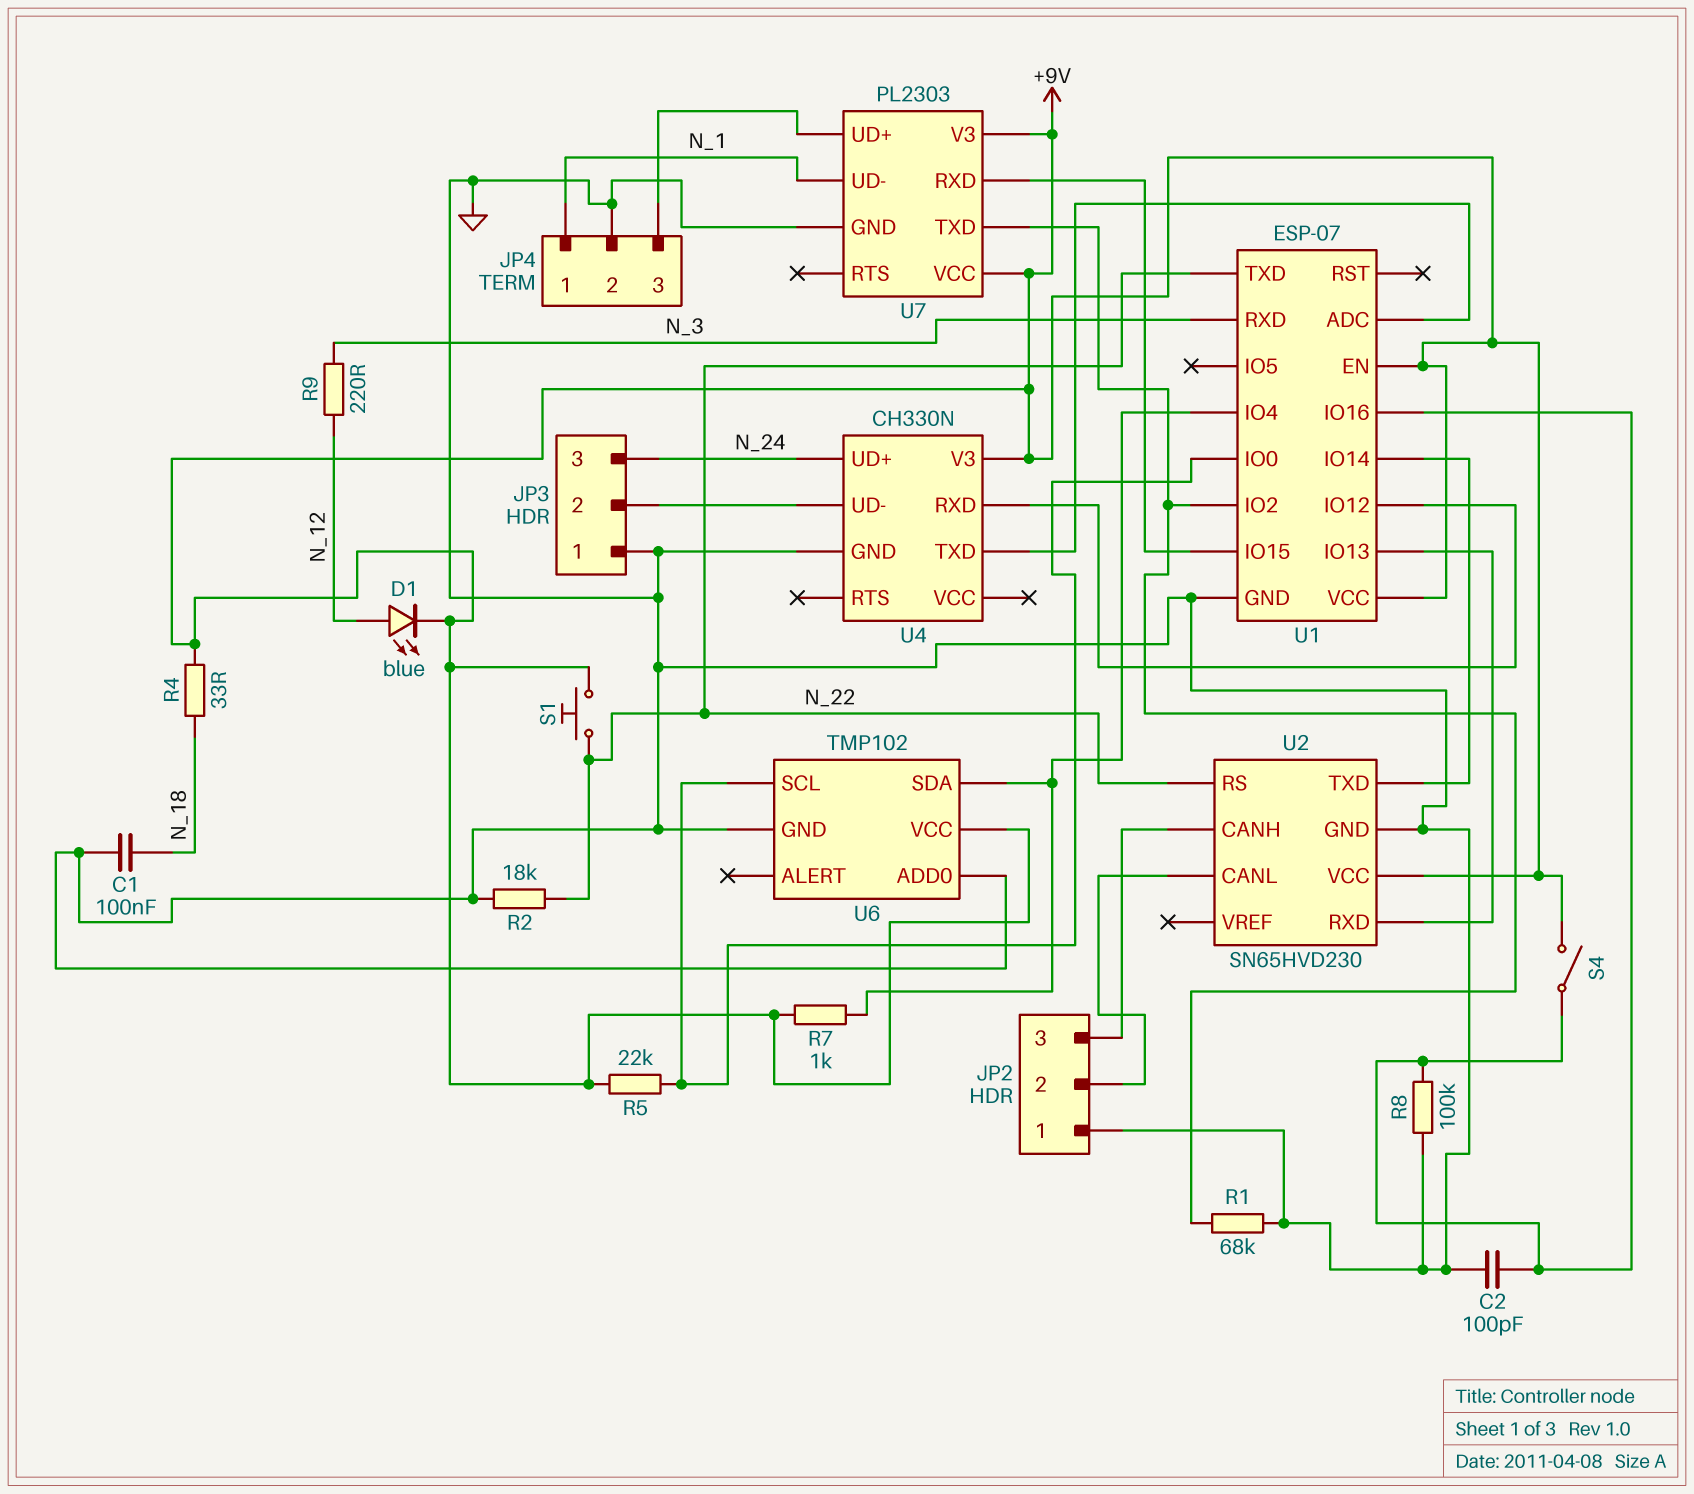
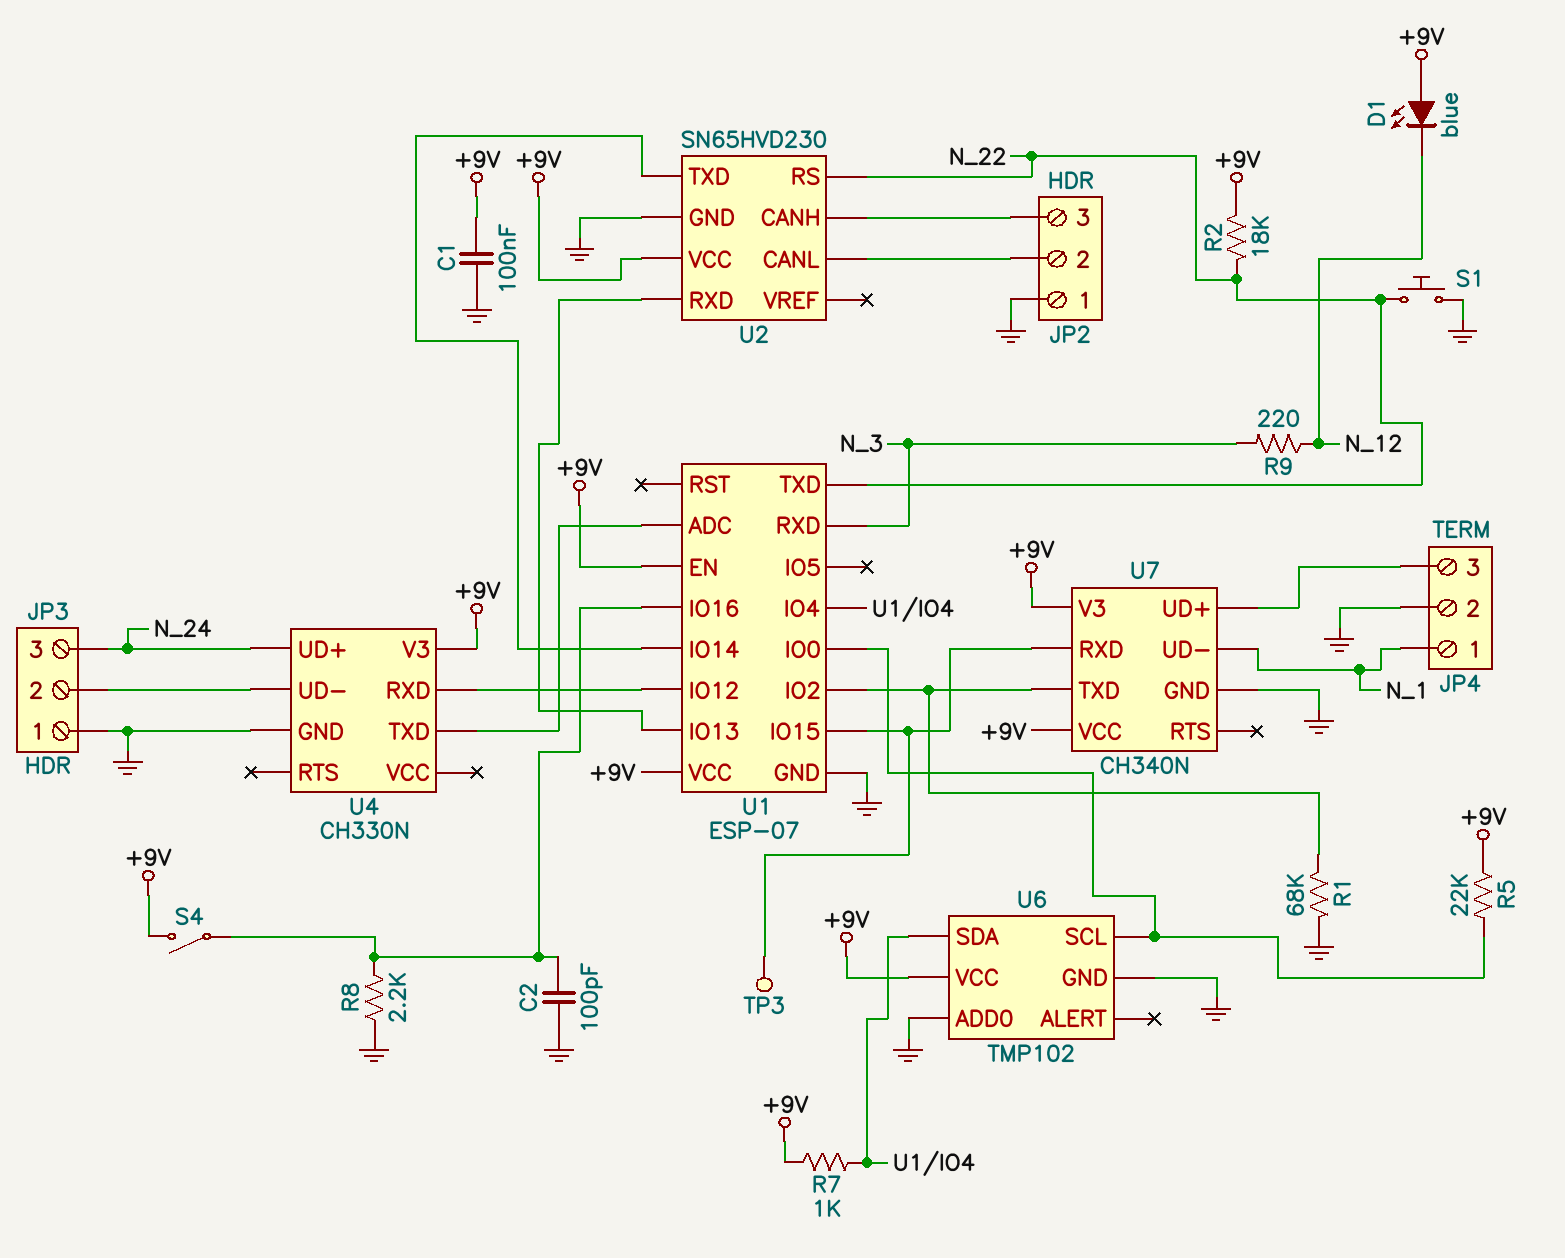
C1: 100nF (GND, N_18) -> 100nF (+9V, GND)
D1: LED blue (A N_12, K +9V) -> LED blue (A +9V, K N_12)
R2: 18k (GND, N_22) -> 18k (+9V, N_22)
R4: 33 (+9V, N_18) -> none
R8: 100k (GND, U1/IO16) -> 2.2k (GND, U1/IO16)
S1: button (+9V, N_22) -> button (GND, N_22)
TP3: none -> test point (U1/IO15)
U7: PL2303 -> CH340N

